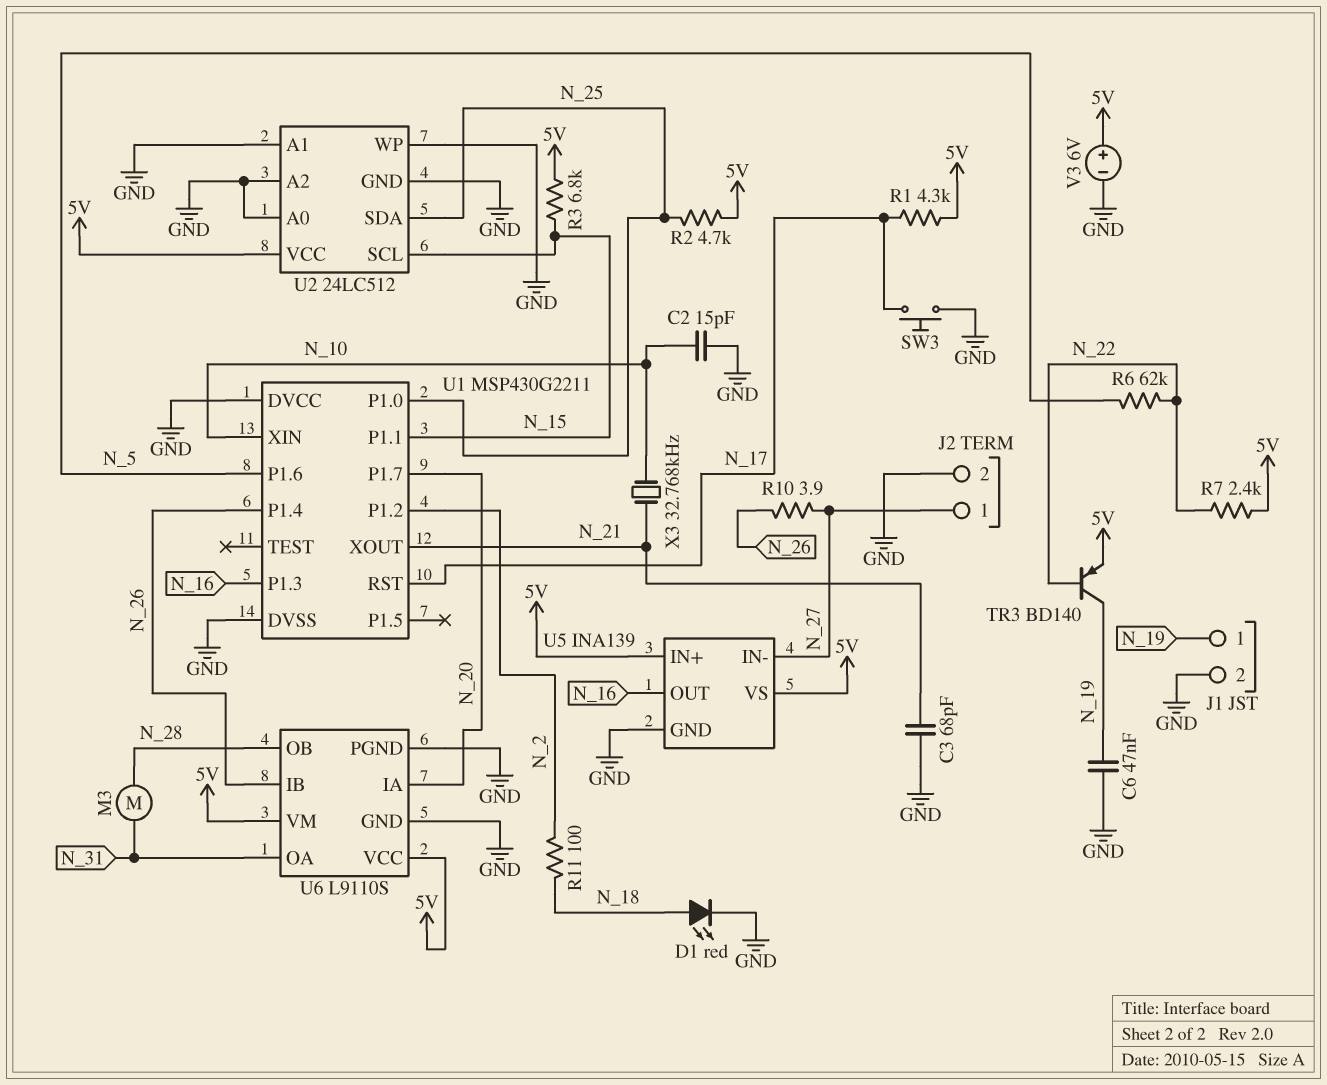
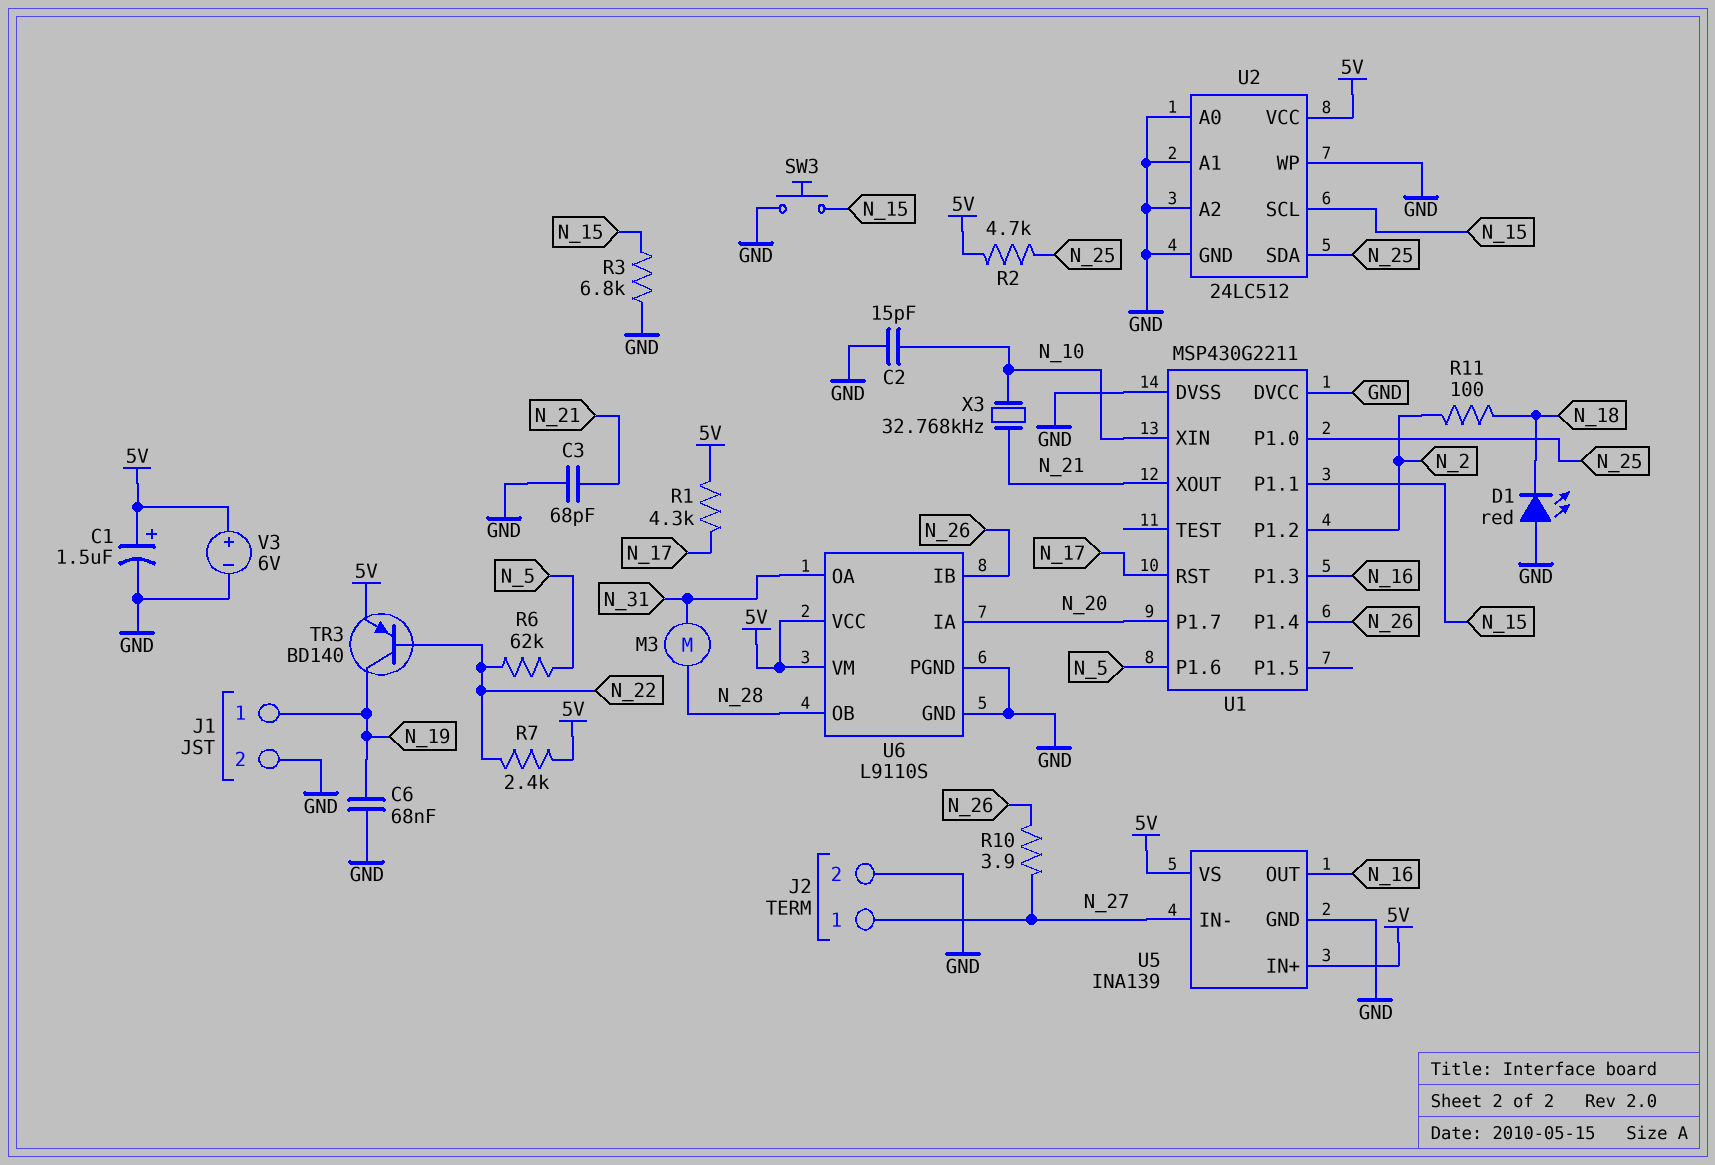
C1: none -> 1.5uF (plus 5V, minus GND)
C6: 47nF (GND, N_19) -> 68nF (GND, N_19)
D1: LED red (A N_18, K GND) -> LED red (A GND, K N_18)
R3: 6.8k (5V, N_15) -> 6.8k (GND, N_15)
SW3: button (GND, N_17) -> button (GND, N_15)

